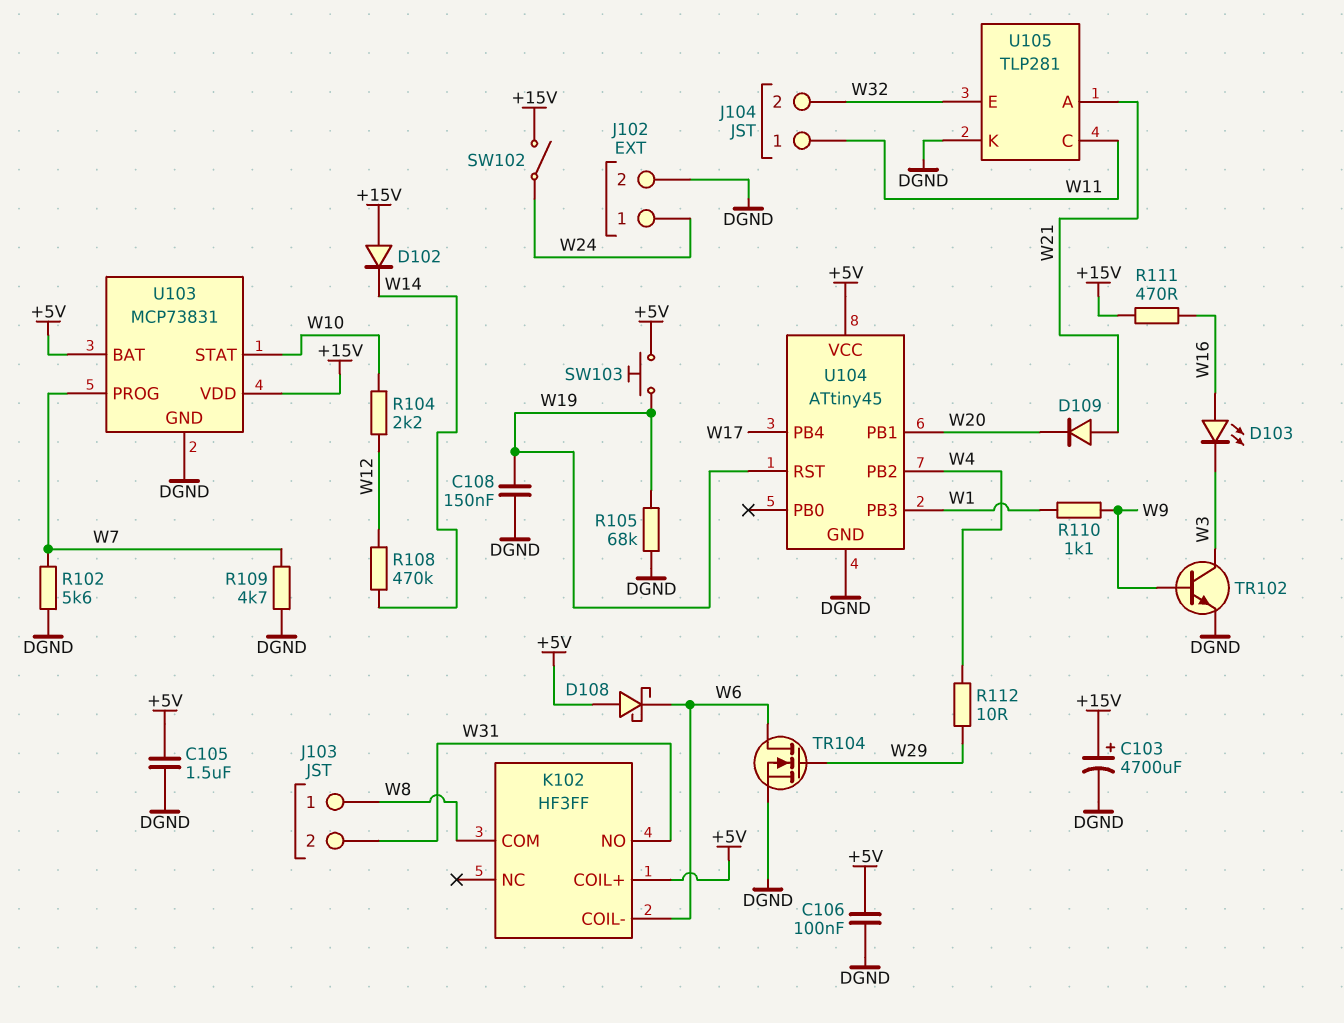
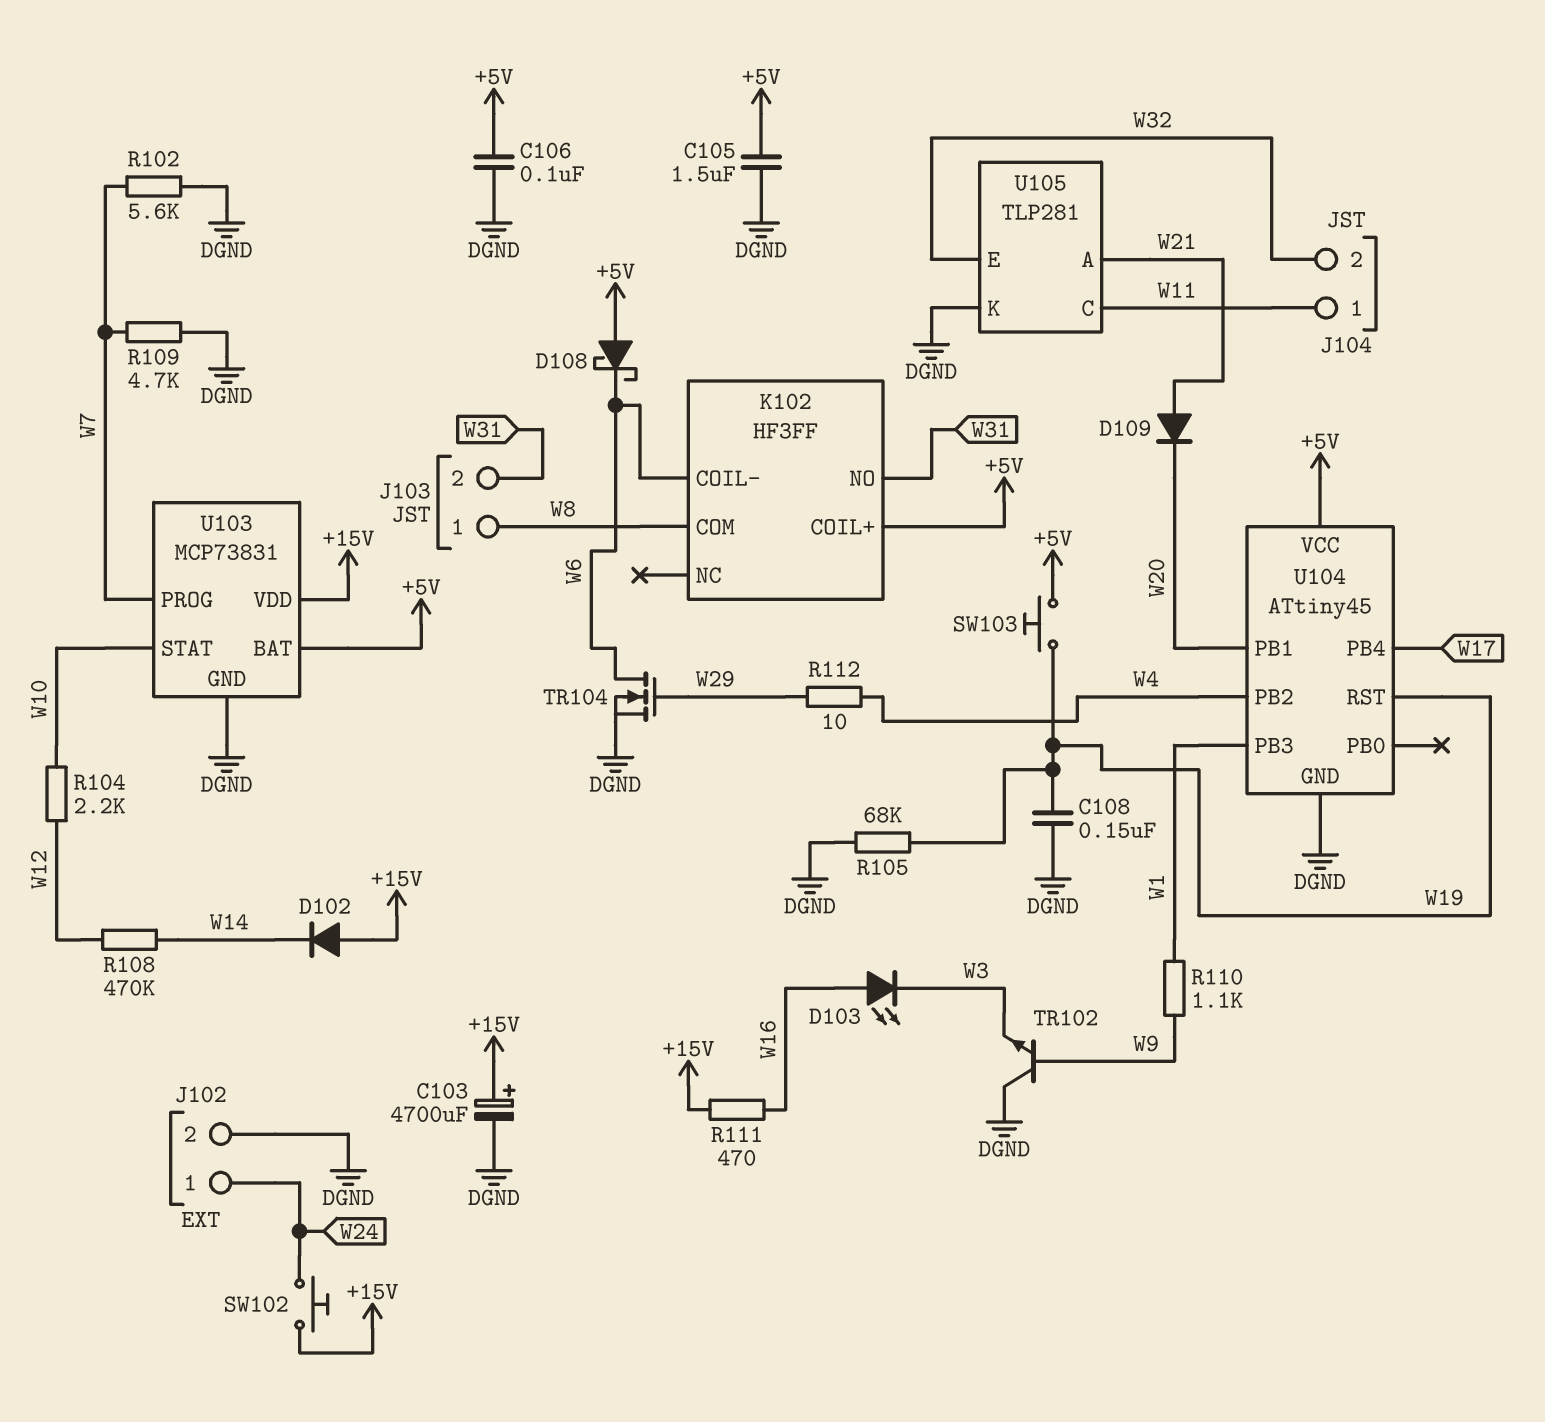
SW102: switch (+15V, W24) -> button (+15V, W24)
TR102: NPN (B W9, C W3, E DGND) -> NPN (B W9, C DGND, E W3)

